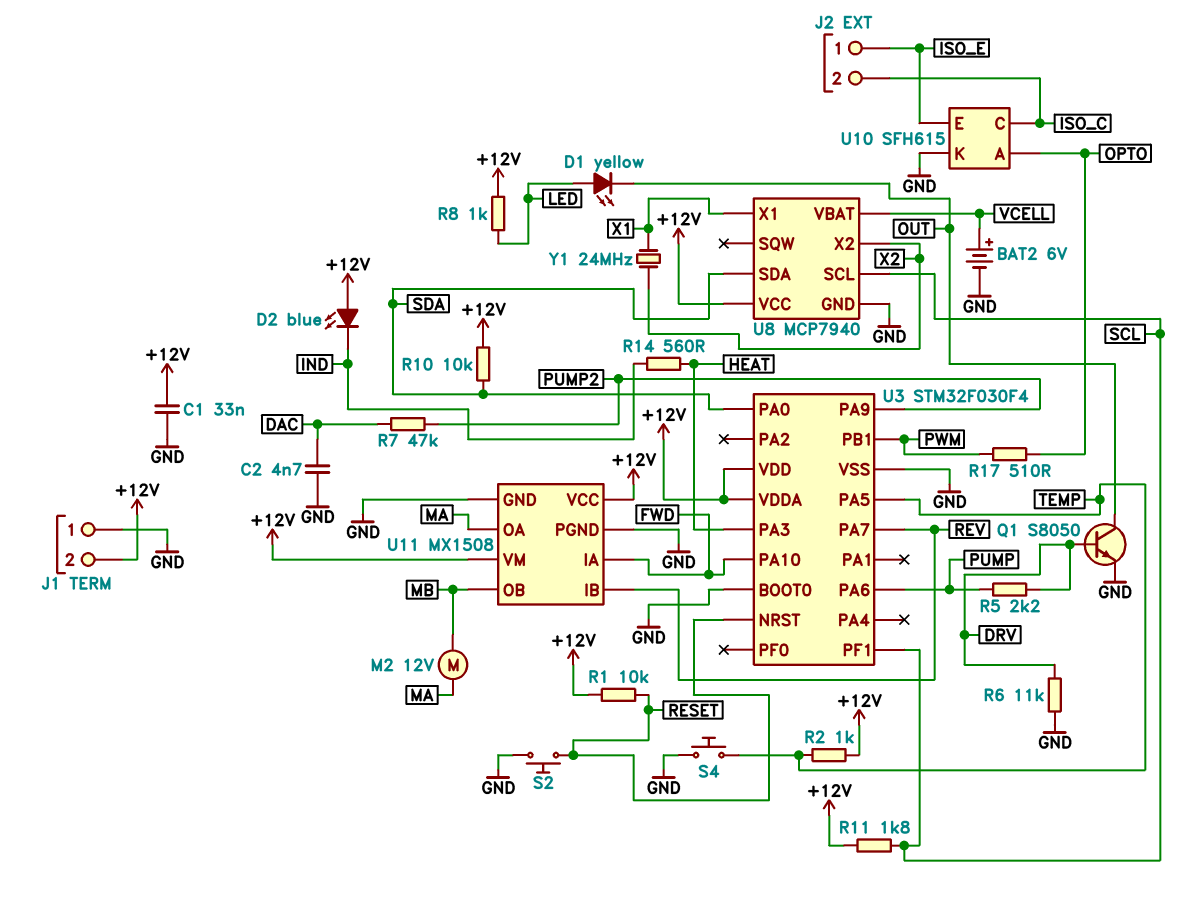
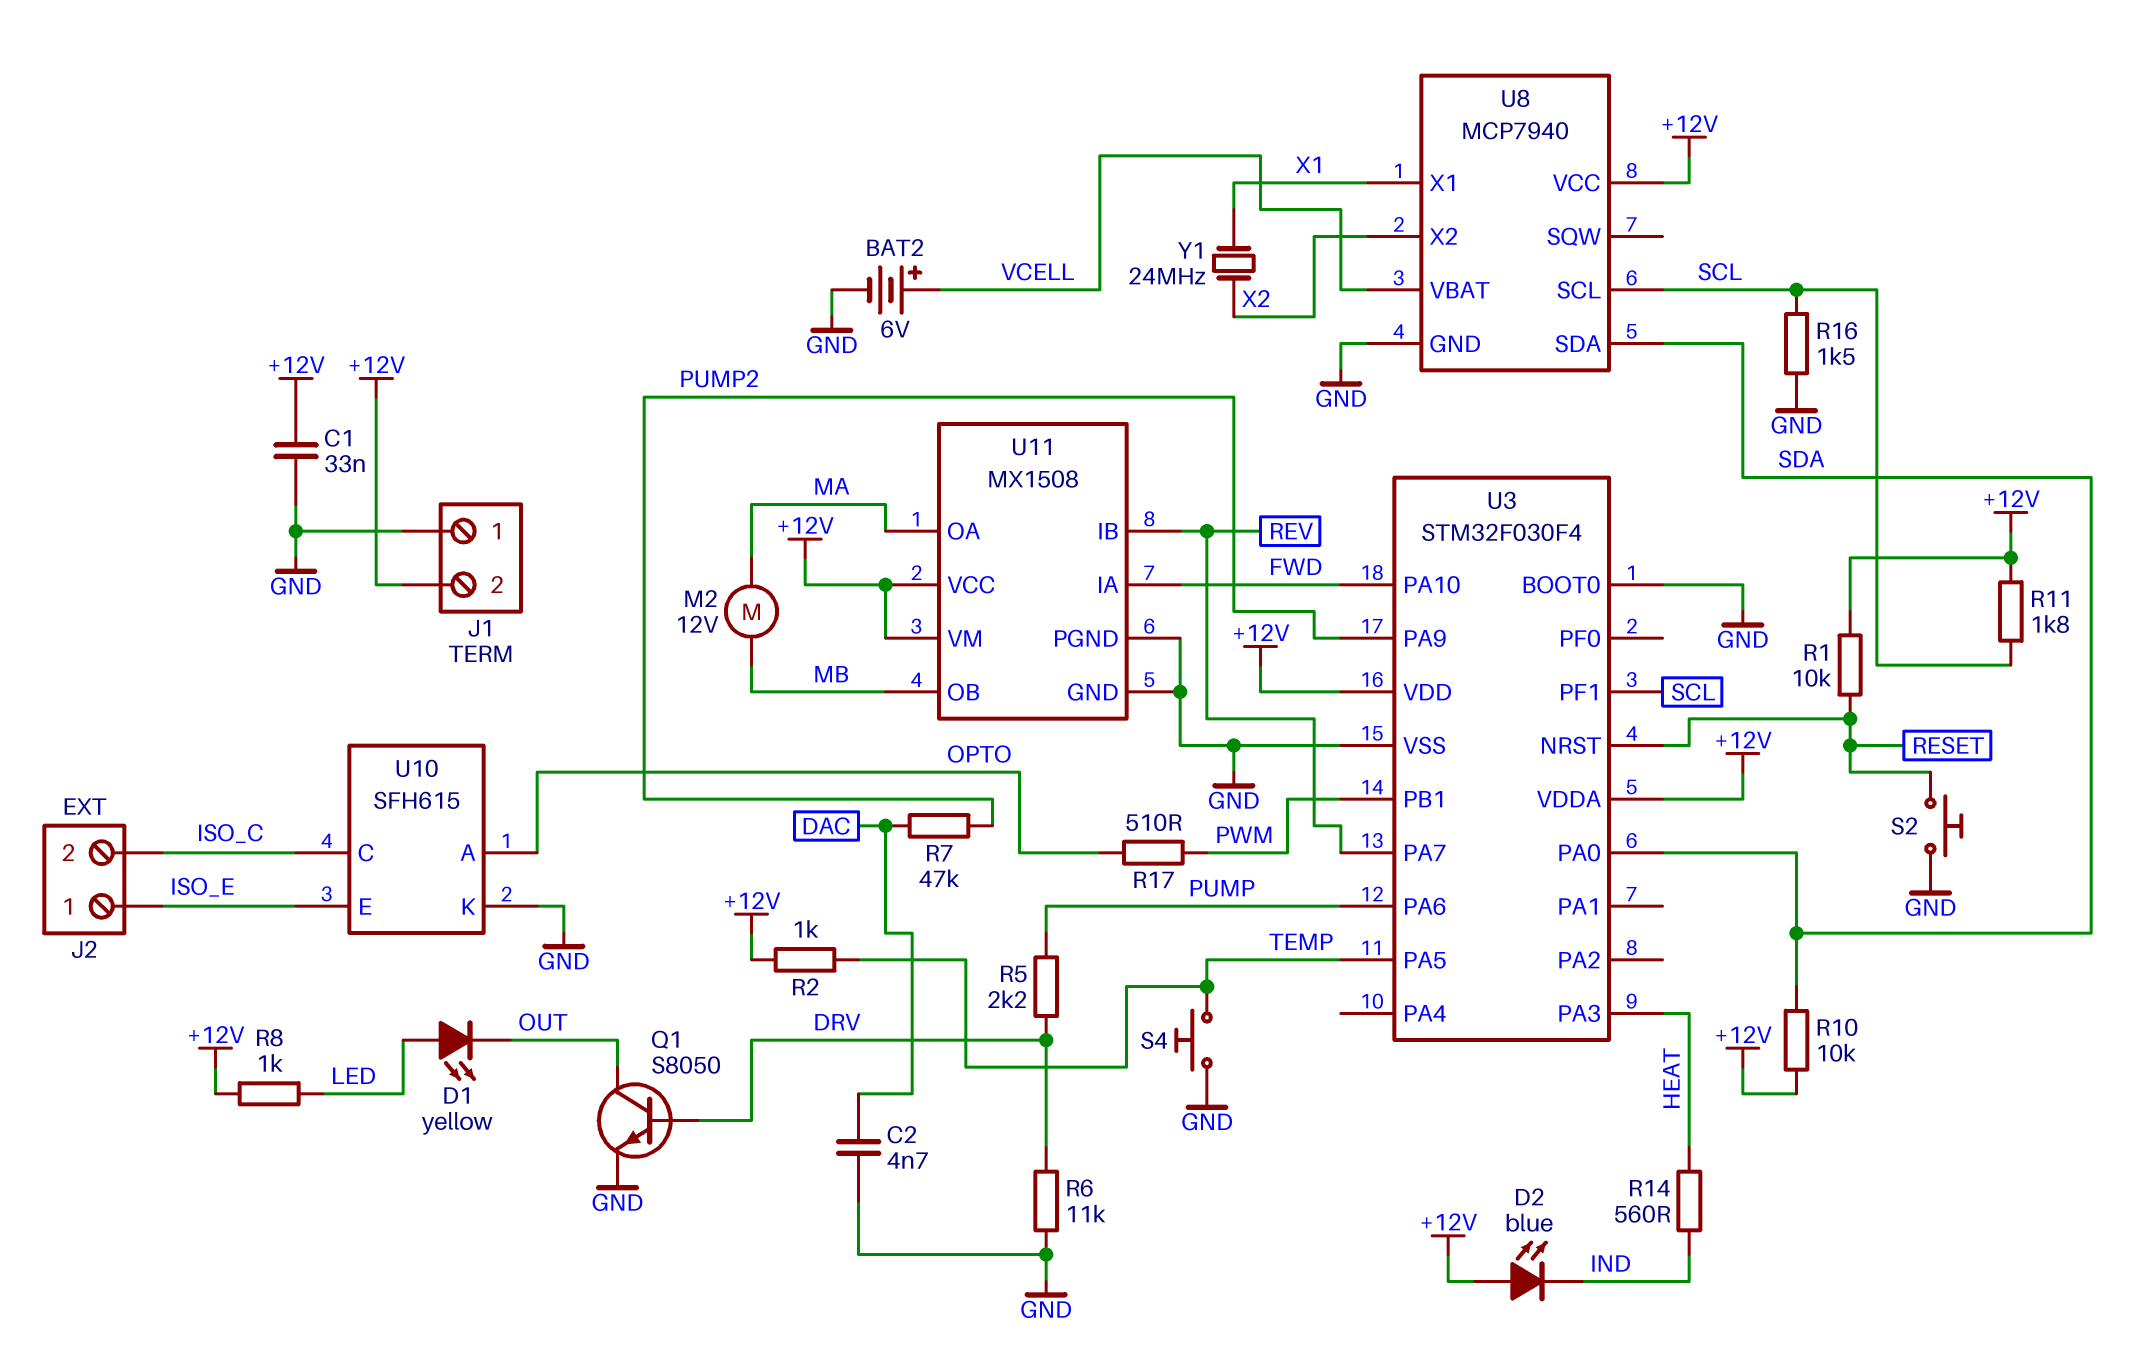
R16: none -> 1.5k (GND, SCL)

